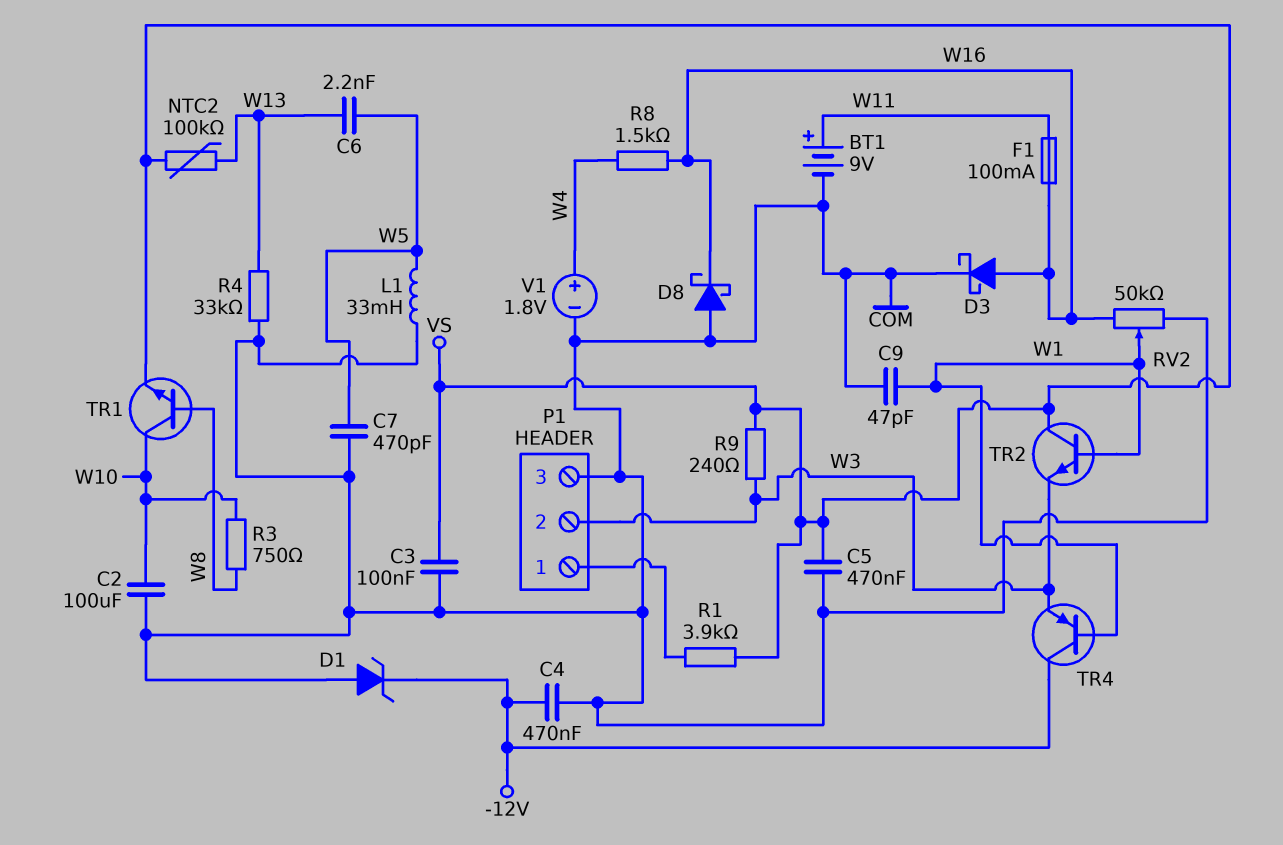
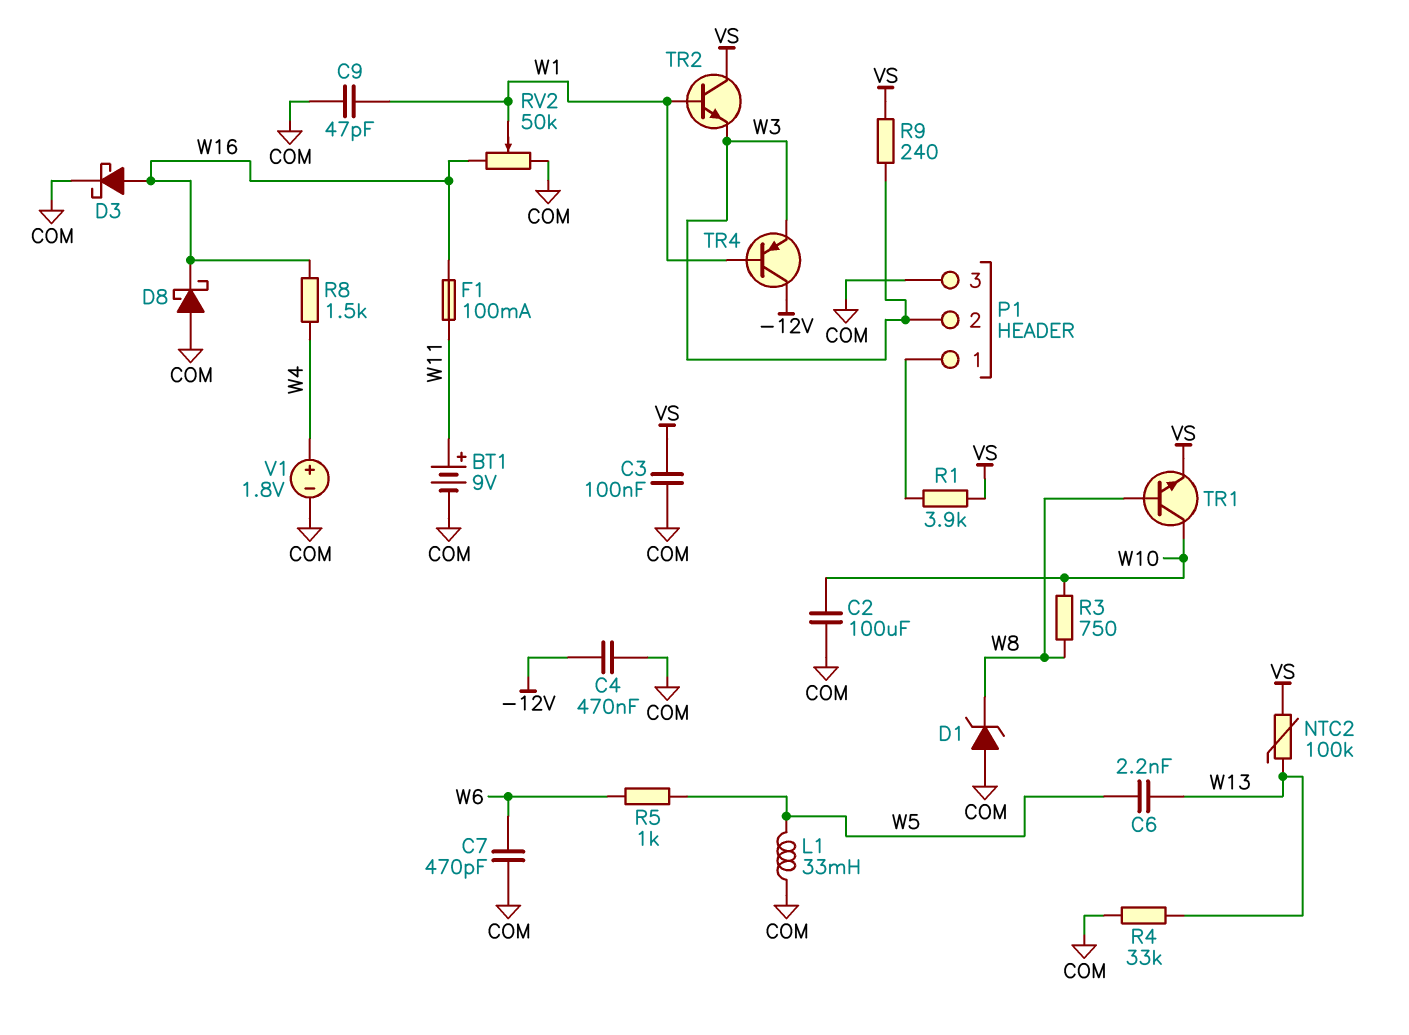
C5: 470nF (COM, VS) -> none
C7: 470pF (COM, W5) -> 470pF (COM, W6)
D1: zener (A COM, K -12V) -> zener (A COM, K W8)
R5: none -> 1k (W5, W6)

